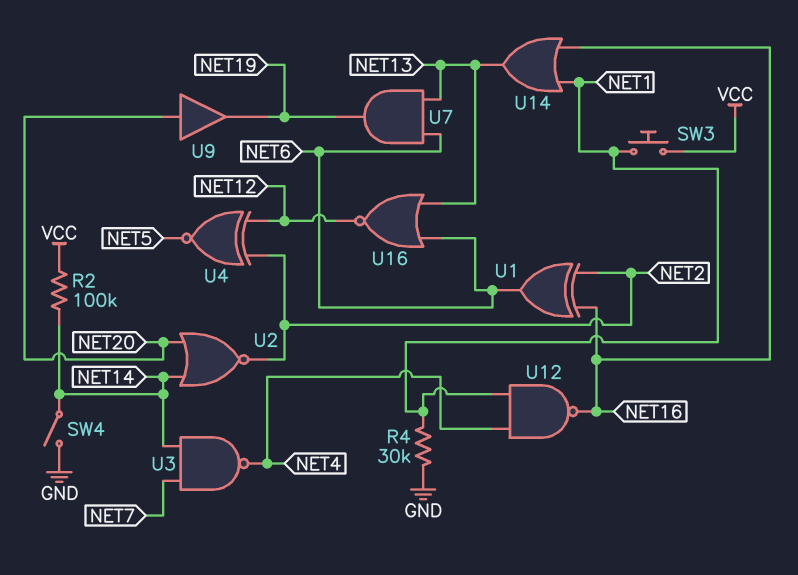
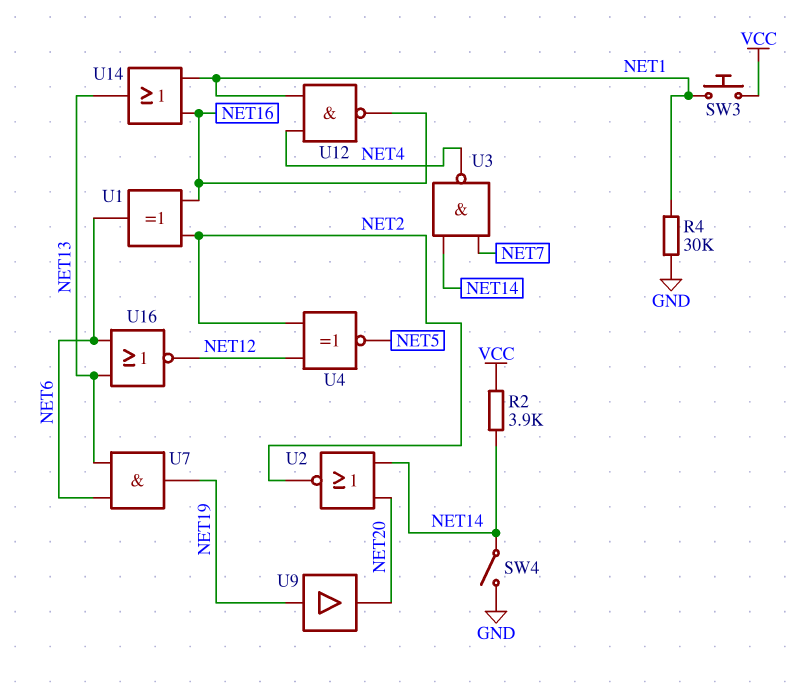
R2: 100k (NET14, VCC) -> 3.9k (NET14, VCC)
U9: buffer (in NET20, out NET19) -> buffer (in NET19, out NET20)

